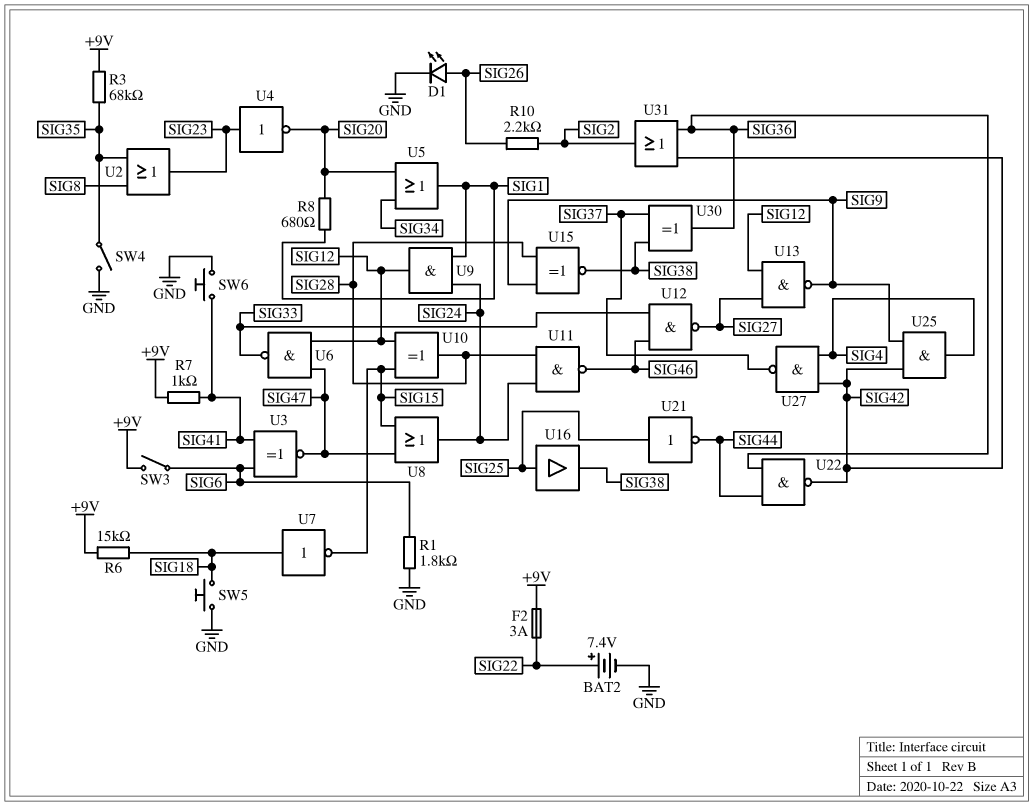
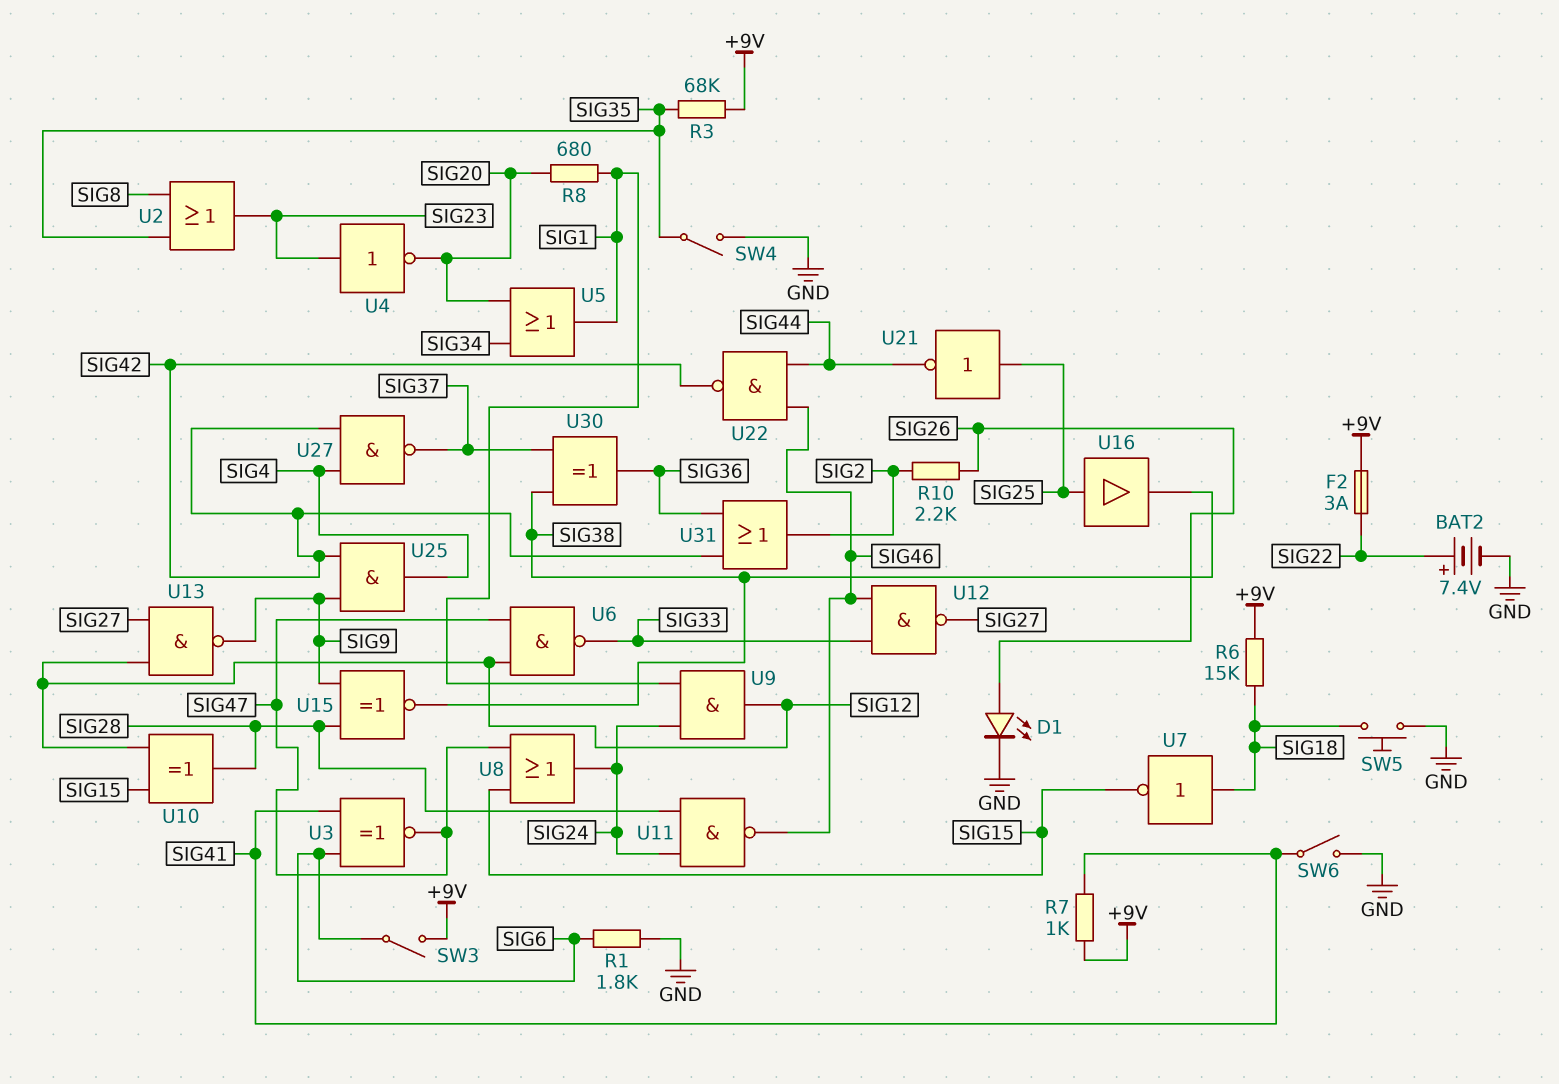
SW6: button (GND, SIG41) -> switch (GND, SIG41)
U22: NAND (in SIG36, in SIG44, out SIG42) -> NAND (in SIG44, in SIG46, out SIG42)

